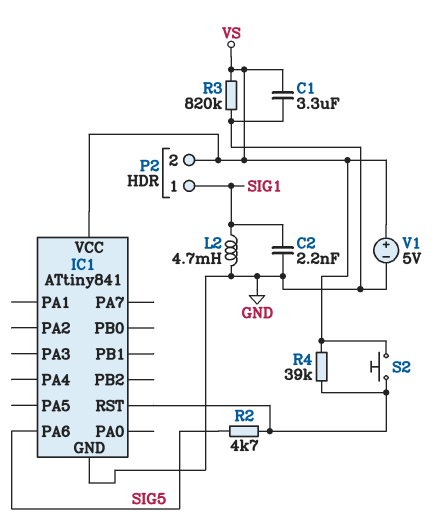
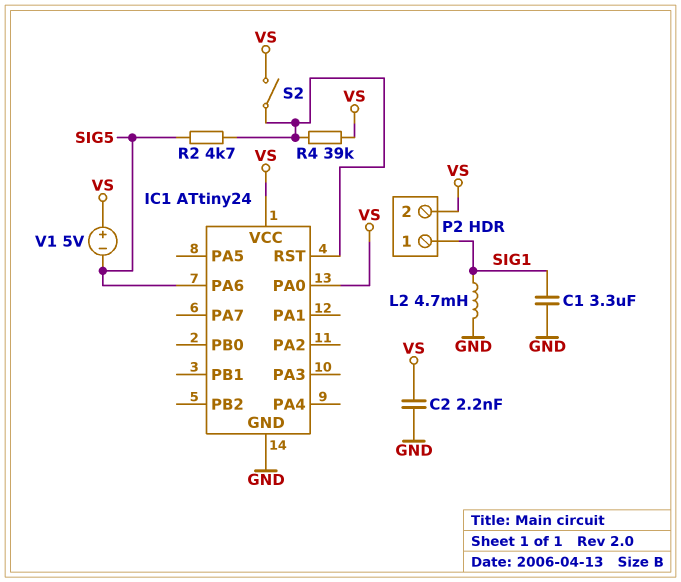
C1: 3.3uF (GND, VS) -> 3.3uF (GND, SIG1)
C2: 2.2nF (GND, SIG1) -> 2.2nF (GND, VS)
IC1: ATtiny841 -> ATtiny24
IC1 pin PA0: none -> VS
R3: 820k (GND, VS) -> none
S2: button (IC1/RST, VS) -> switch (IC1/RST, VS)
V1: 5V (plus VS, minus GND) -> 5V (plus VS, minus SIG5)

